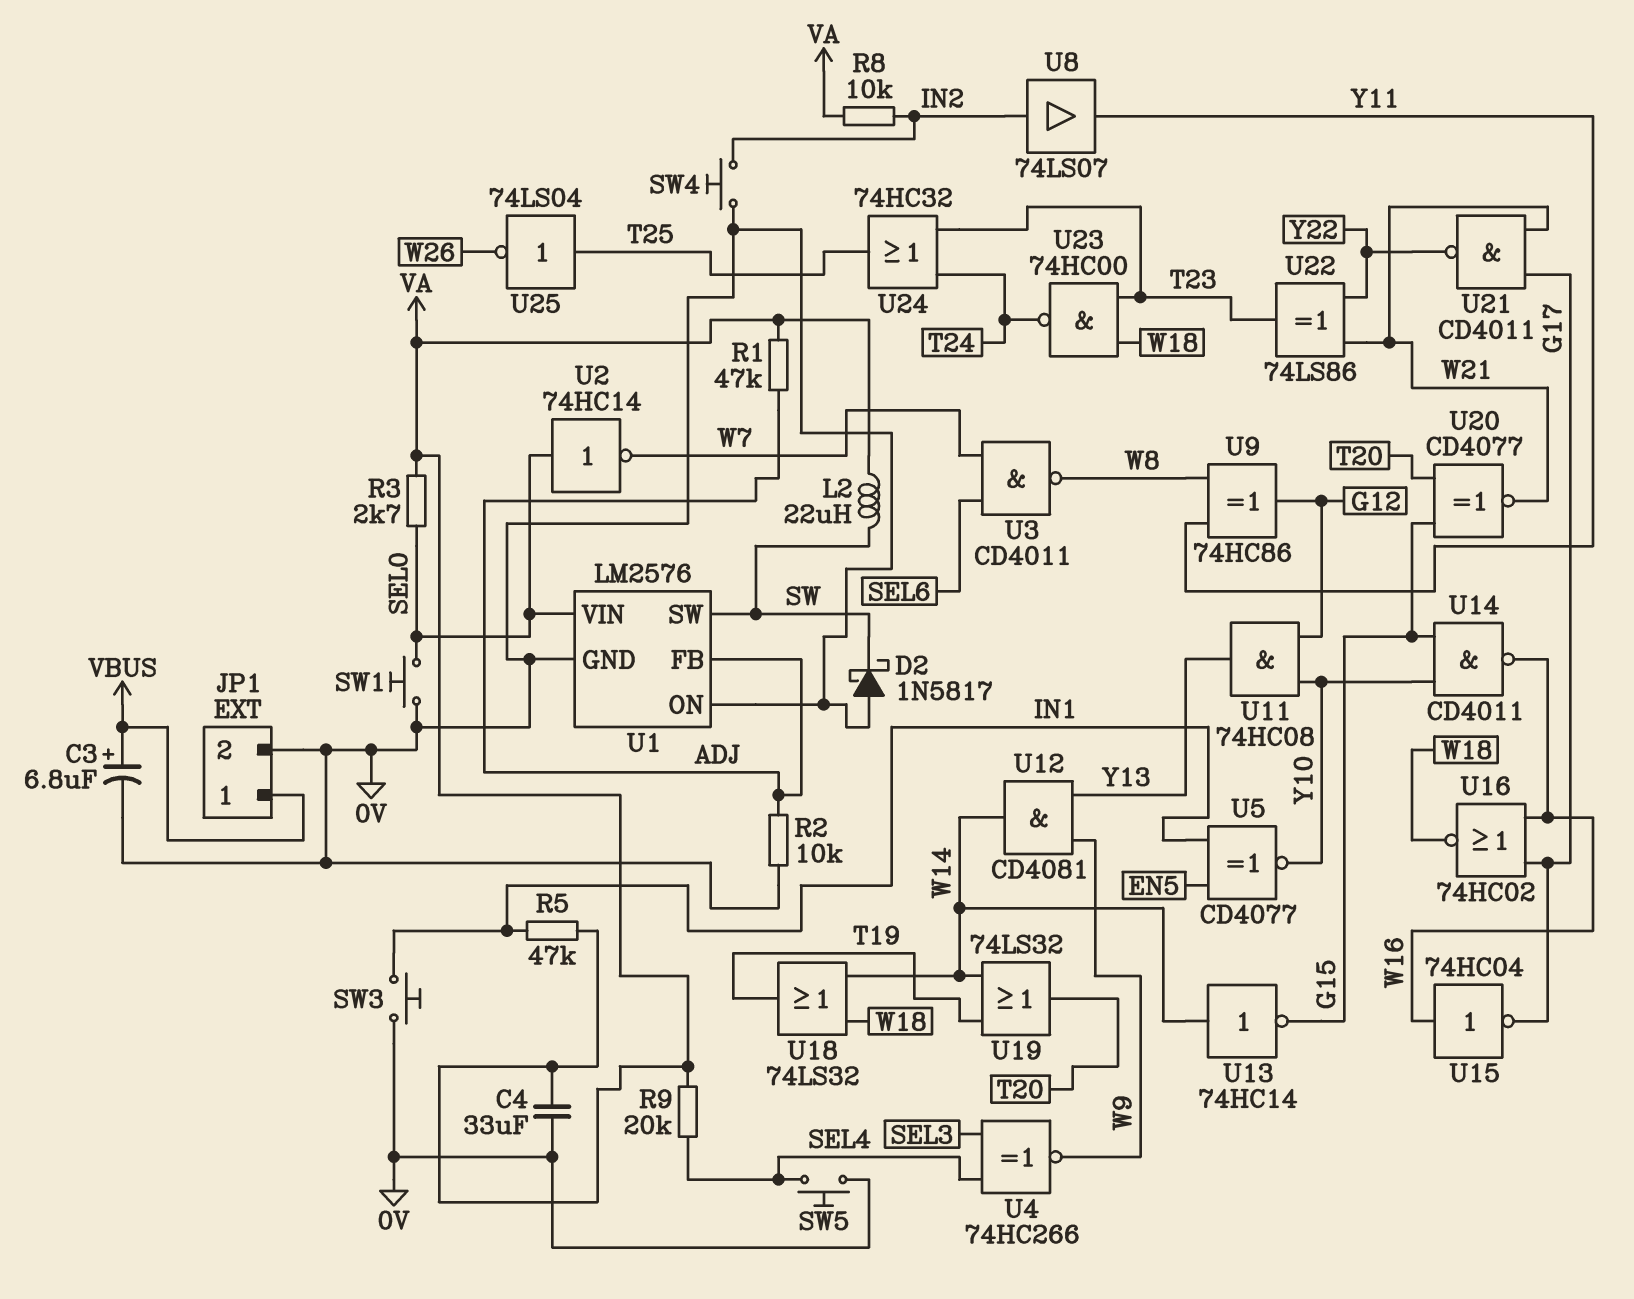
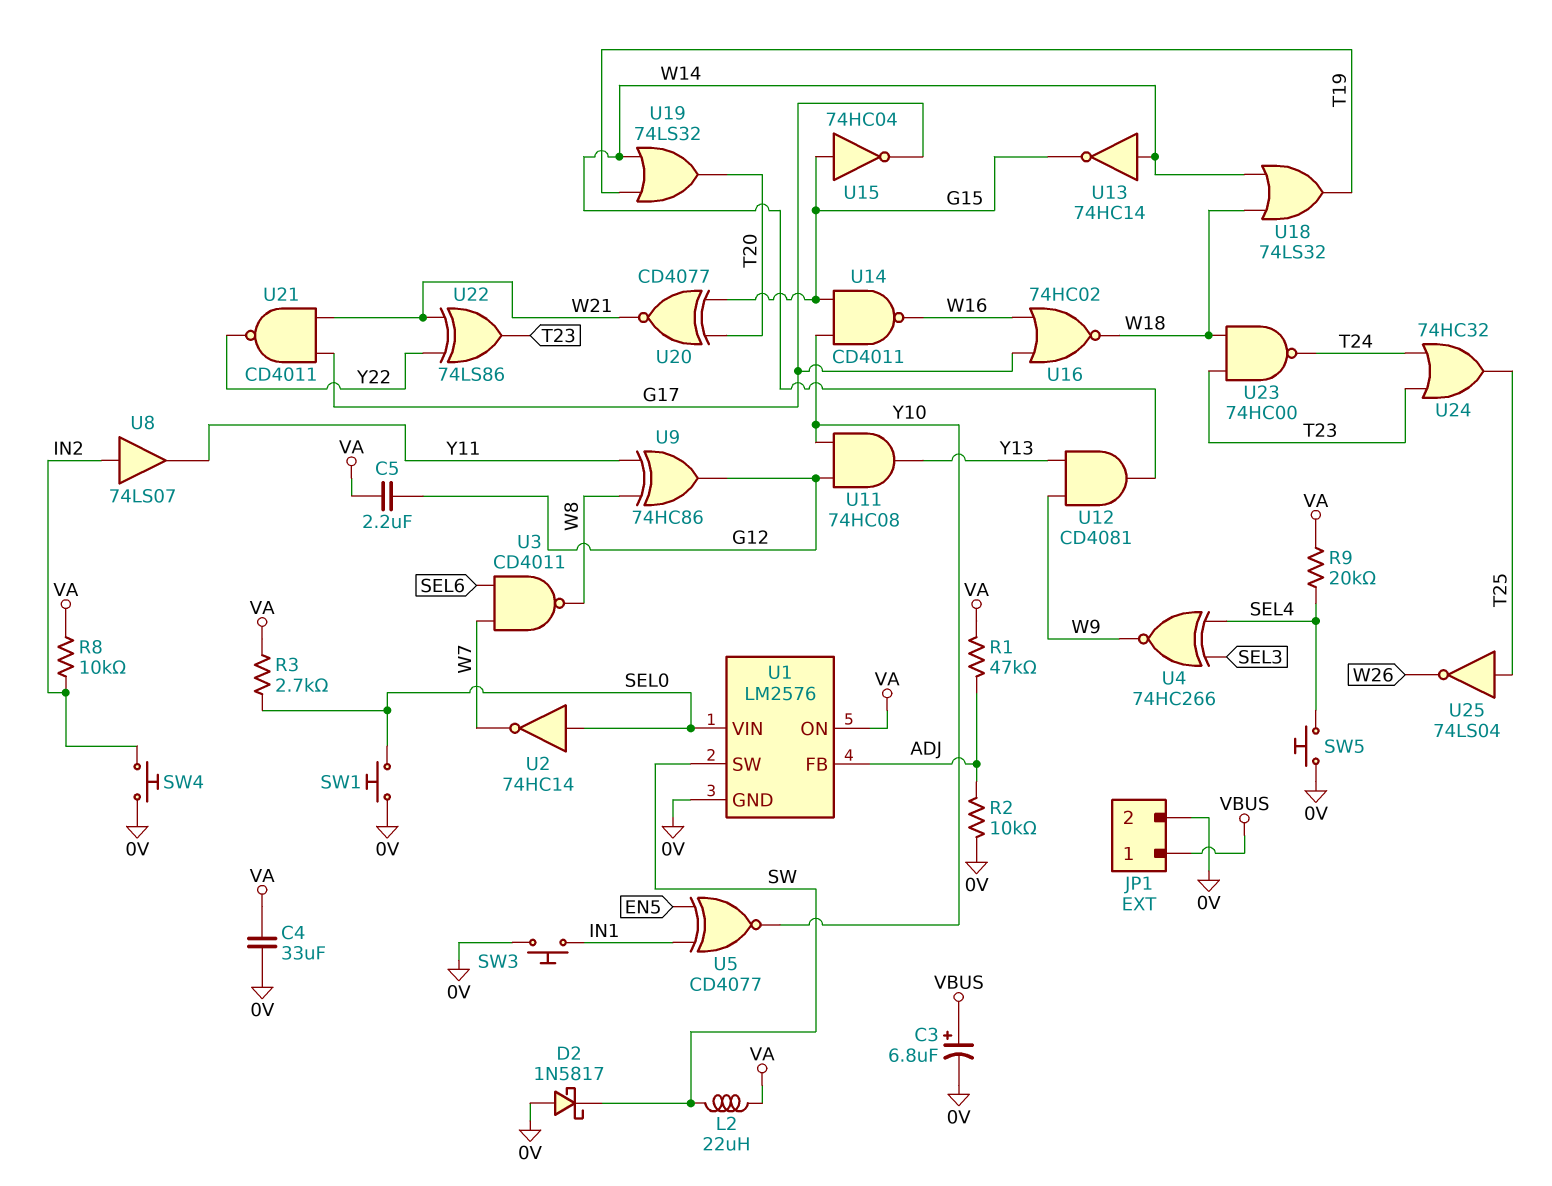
C5: none -> 2.2uF (G12, VA)
R5: 47k (IN1, VA) -> none
U1 pin ON: 0V -> VA
U15: NOT 74HC04 (in W16, out G17) -> NOT 74HC04 (in G15, out G17)

